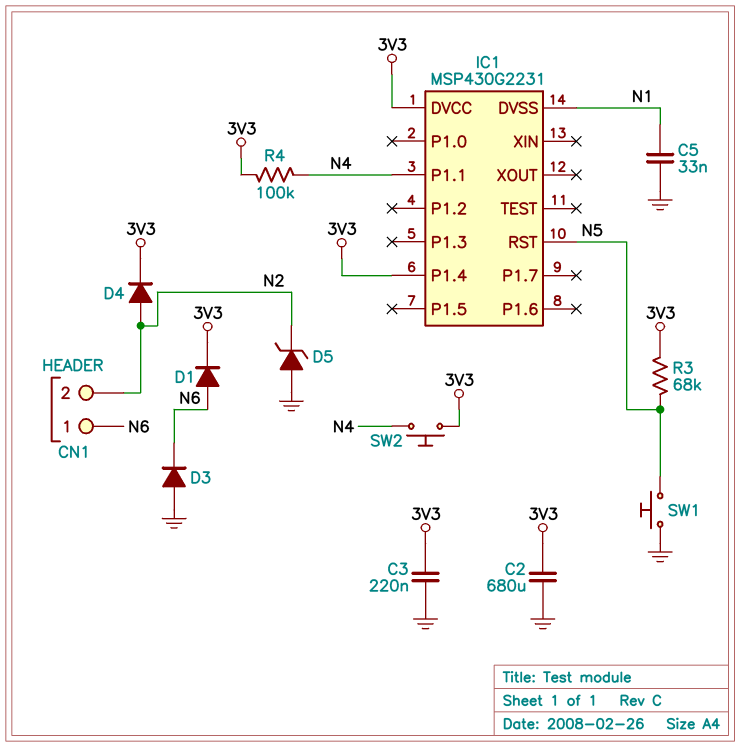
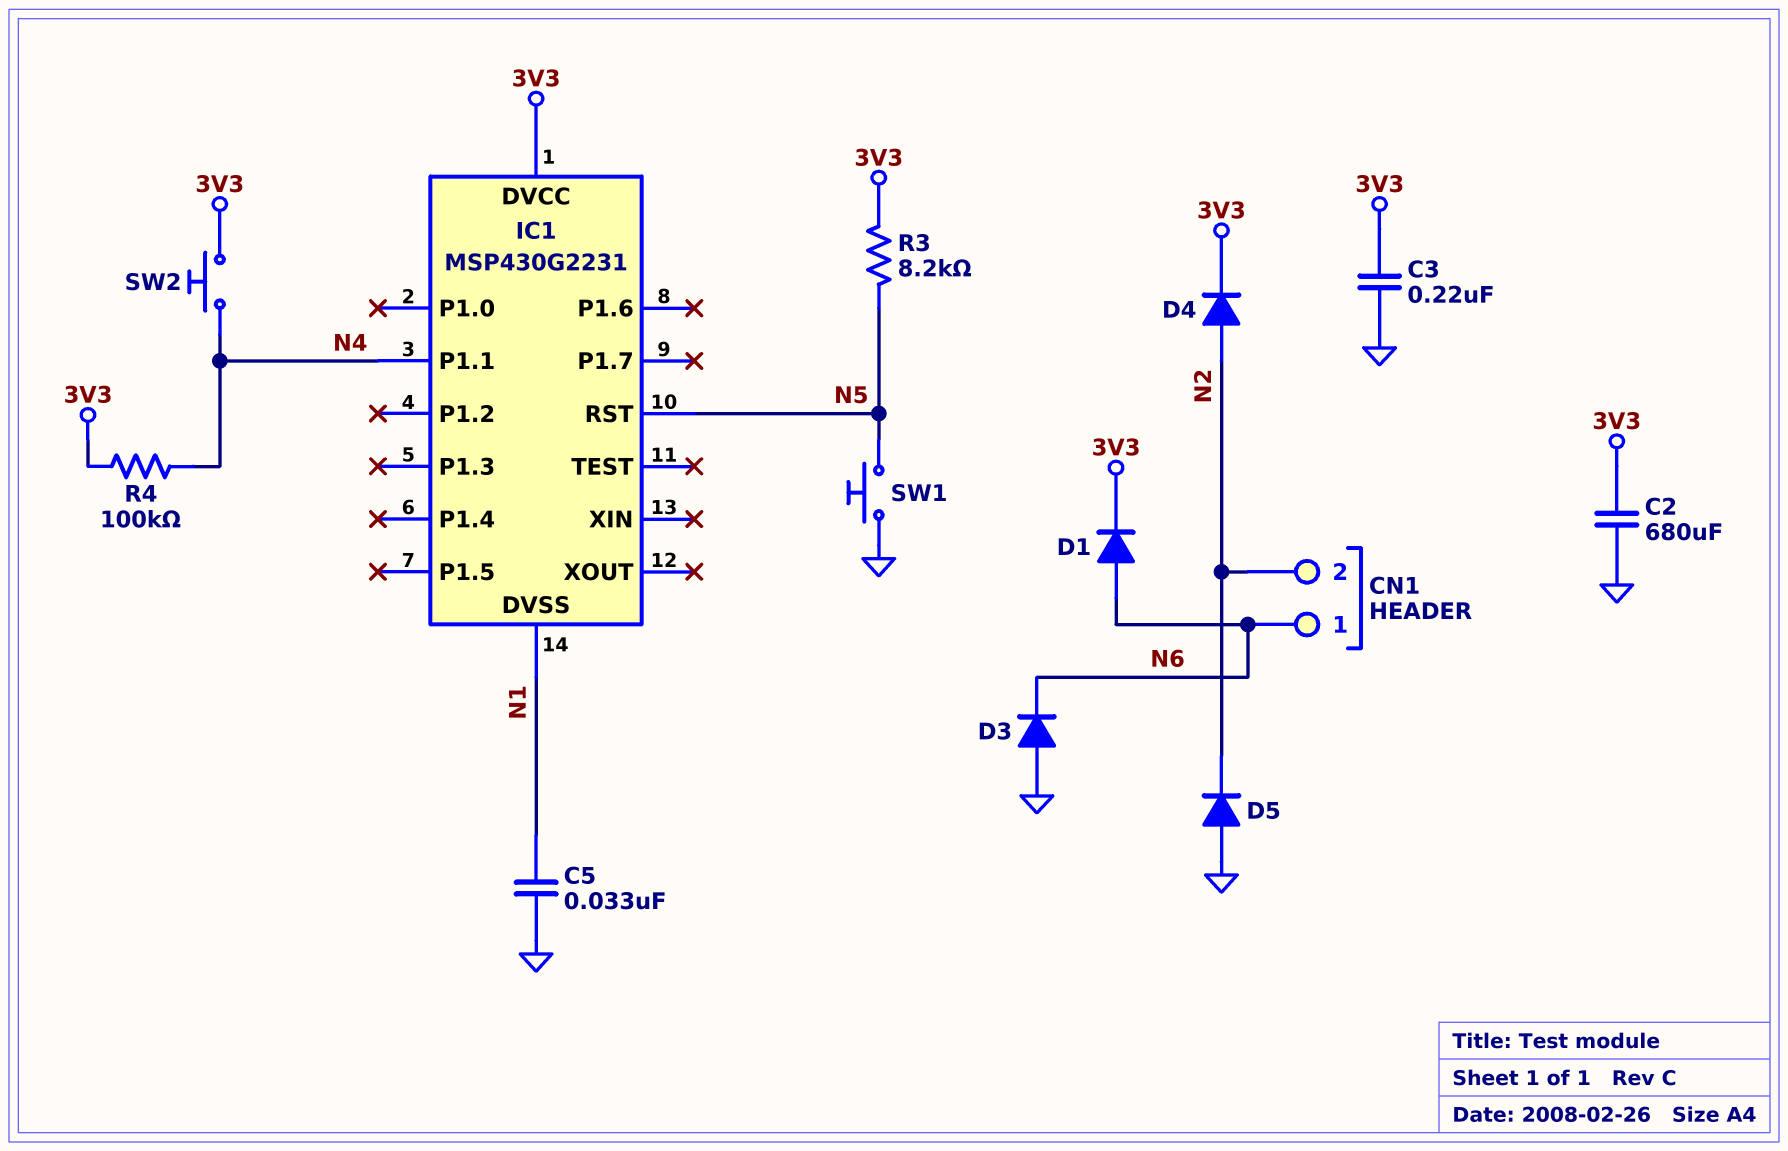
D5: zener (A GND, K N2) -> diode (A GND, K N2)
IC1 pin P1.4: 3V3 -> none
R3: 68k (3V3, N5) -> 8.2k (3V3, N5)

